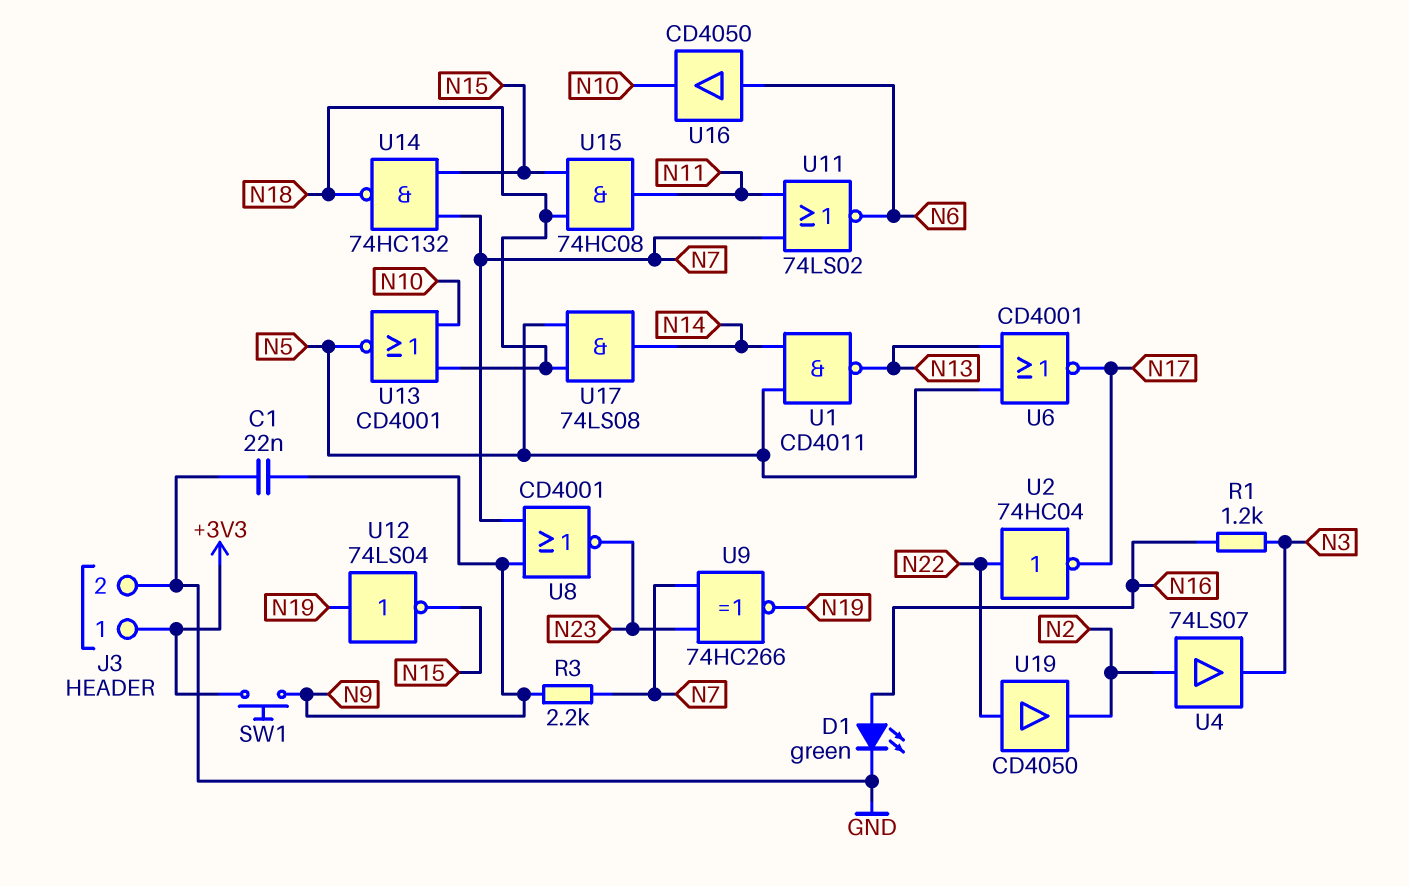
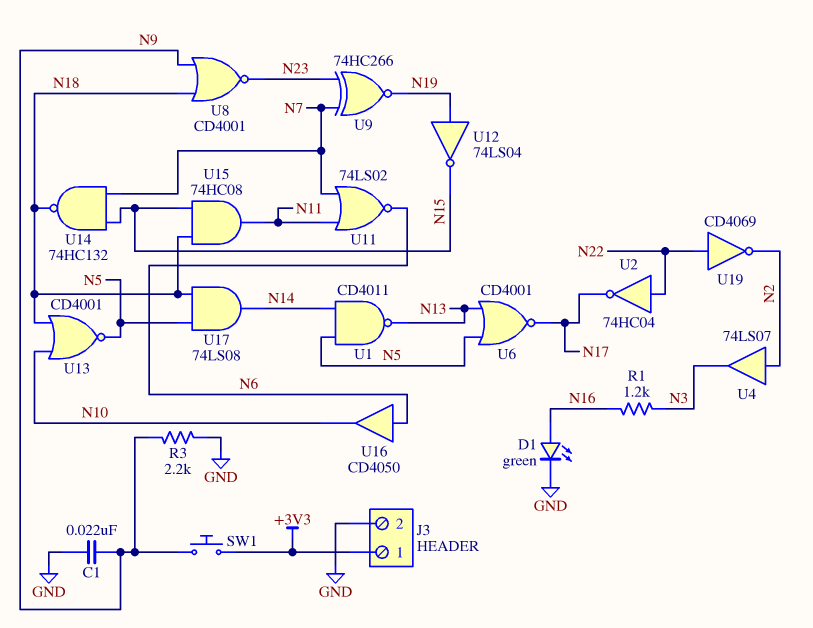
R3: 2.2k (N7, N9) -> 2.2k (GND, N9)
U8: NOR CD4001 (in N7, in N9, out N23) -> NOR CD4001 (in N9, in N18, out N23)
U19: buffer CD4050 (in N22, out N2) -> NOT CD4069 (in N22, out N2)

